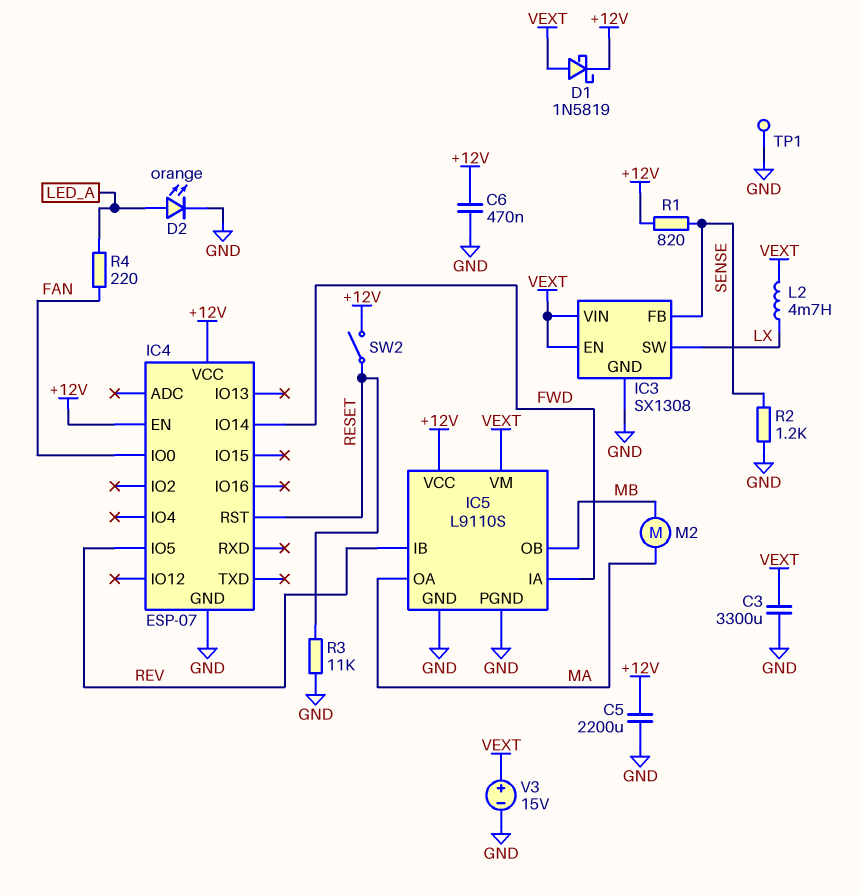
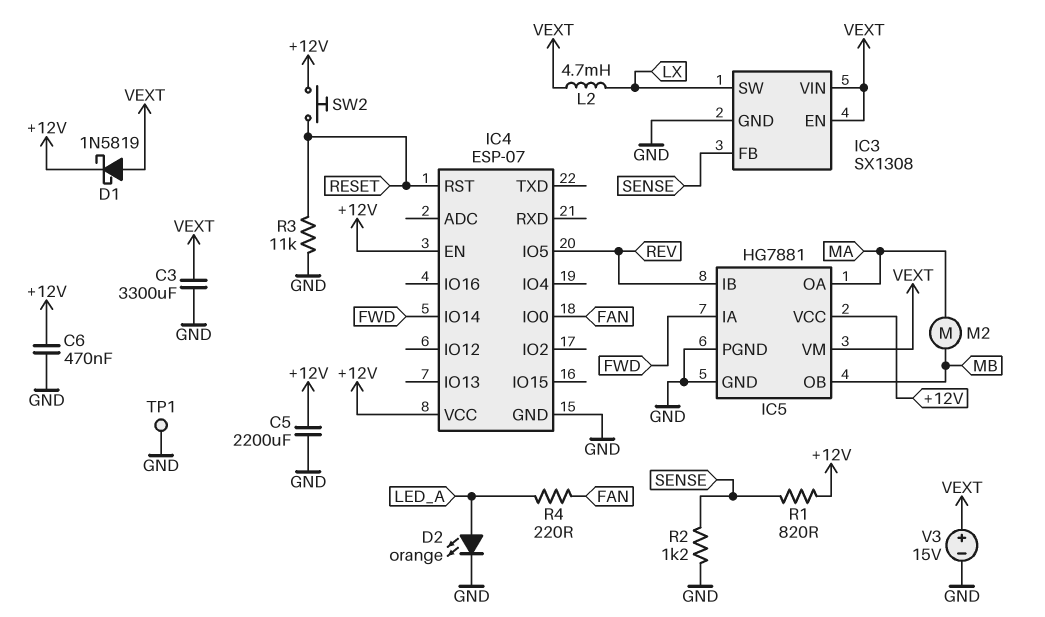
IC5: L9110S -> HG7881
SW2: switch (+12V, RESET) -> button (+12V, RESET)

